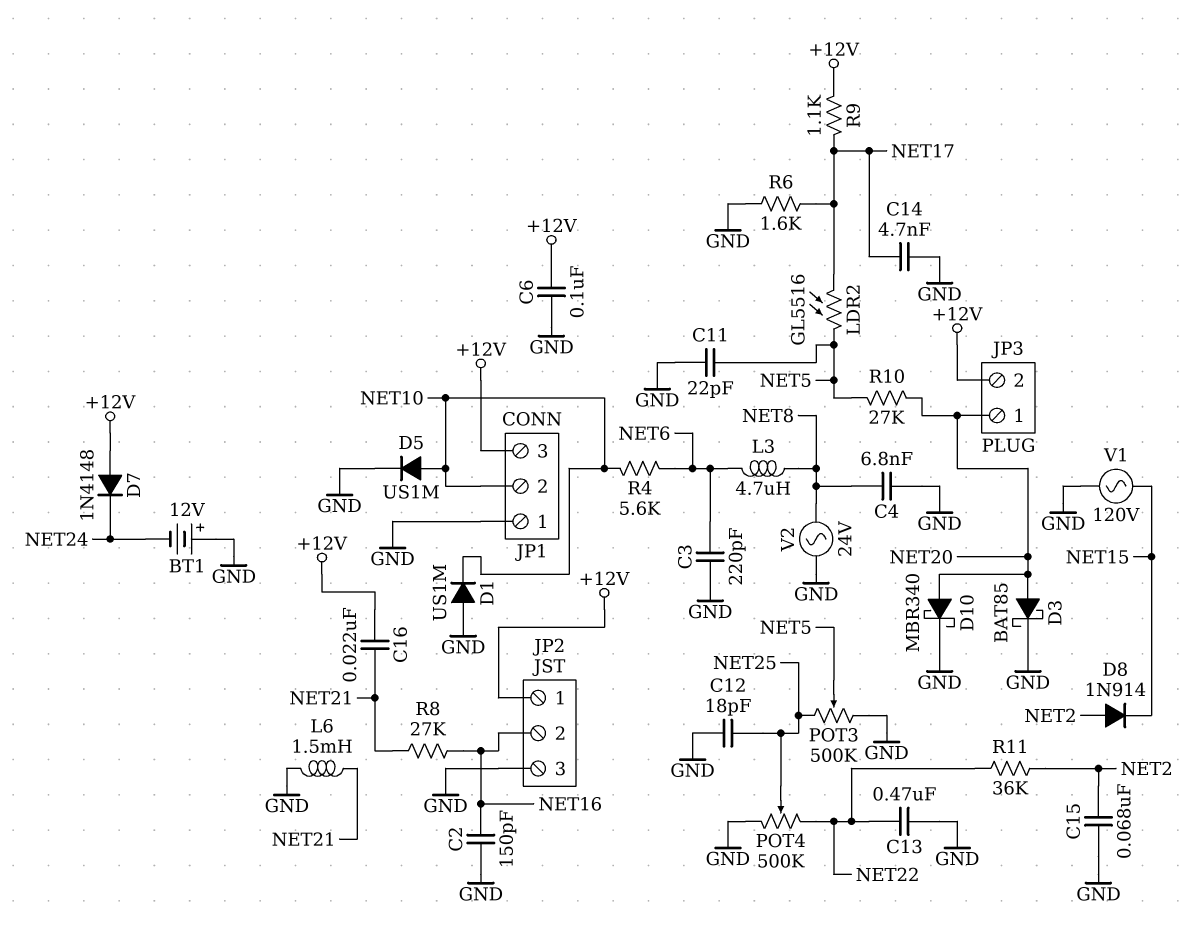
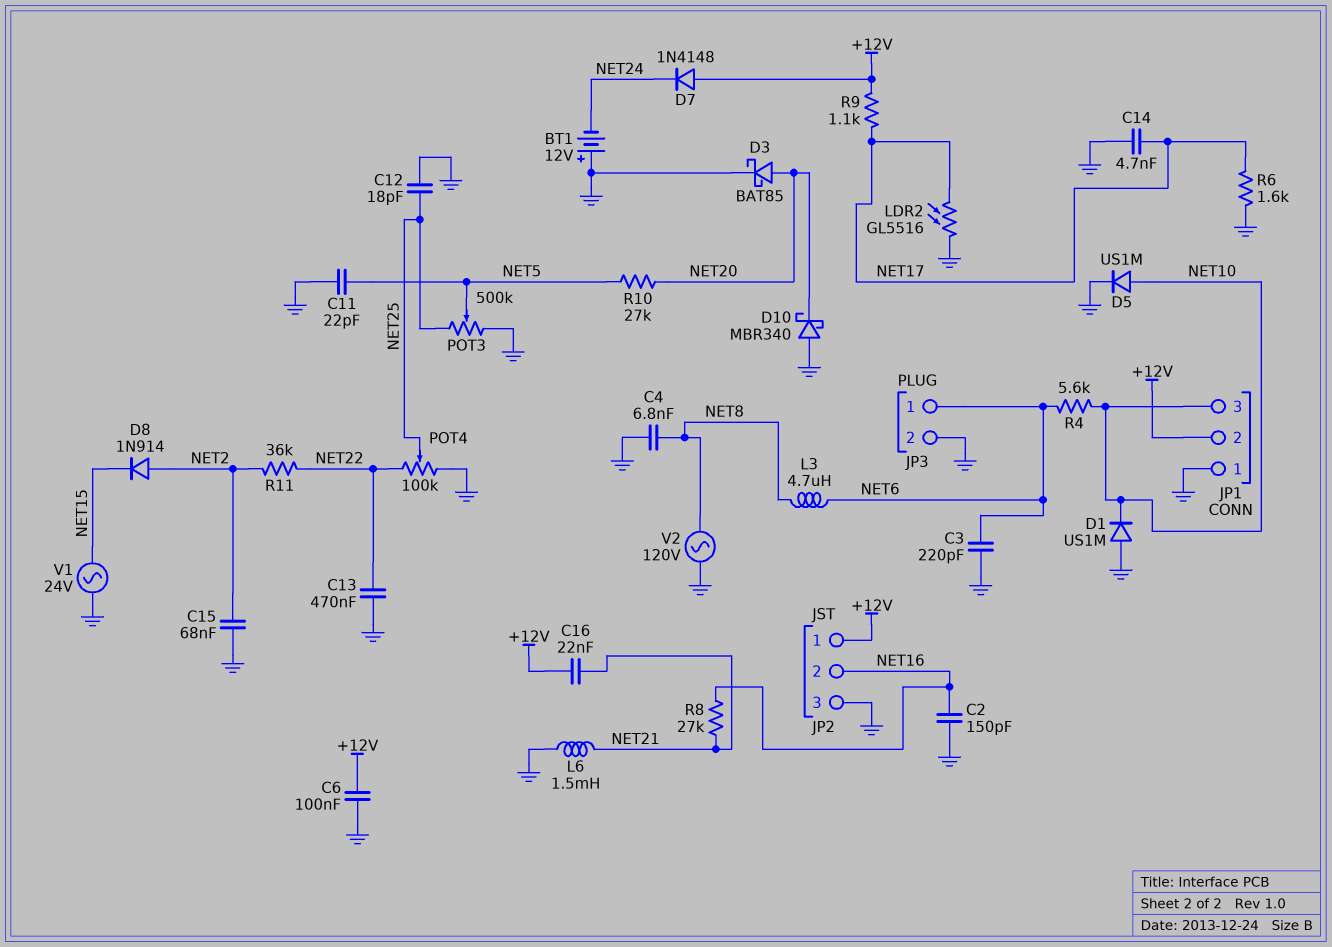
D10: schottky MBR340 (A NET20, K GND) -> schottky MBR340 (A GND, K NET20)
JP1 pin 2: NET10 -> +12V
JP1 pin 3: +12V -> NET10
JP3 pin 1: NET20 -> NET6
JP3 pin 2: +12V -> GND
LDR2: GL5516 (NET5, NET17) -> GL5516 (GND, NET17)
POT4: 500k (GND, NET22, wiper NET25) -> 100k (GND, NET22, wiper NET25)
V1: AC 120V (GND, NET15) -> AC 24V (GND, NET15)
V2: AC 24V (GND, NET8) -> AC 120V (GND, NET8)

